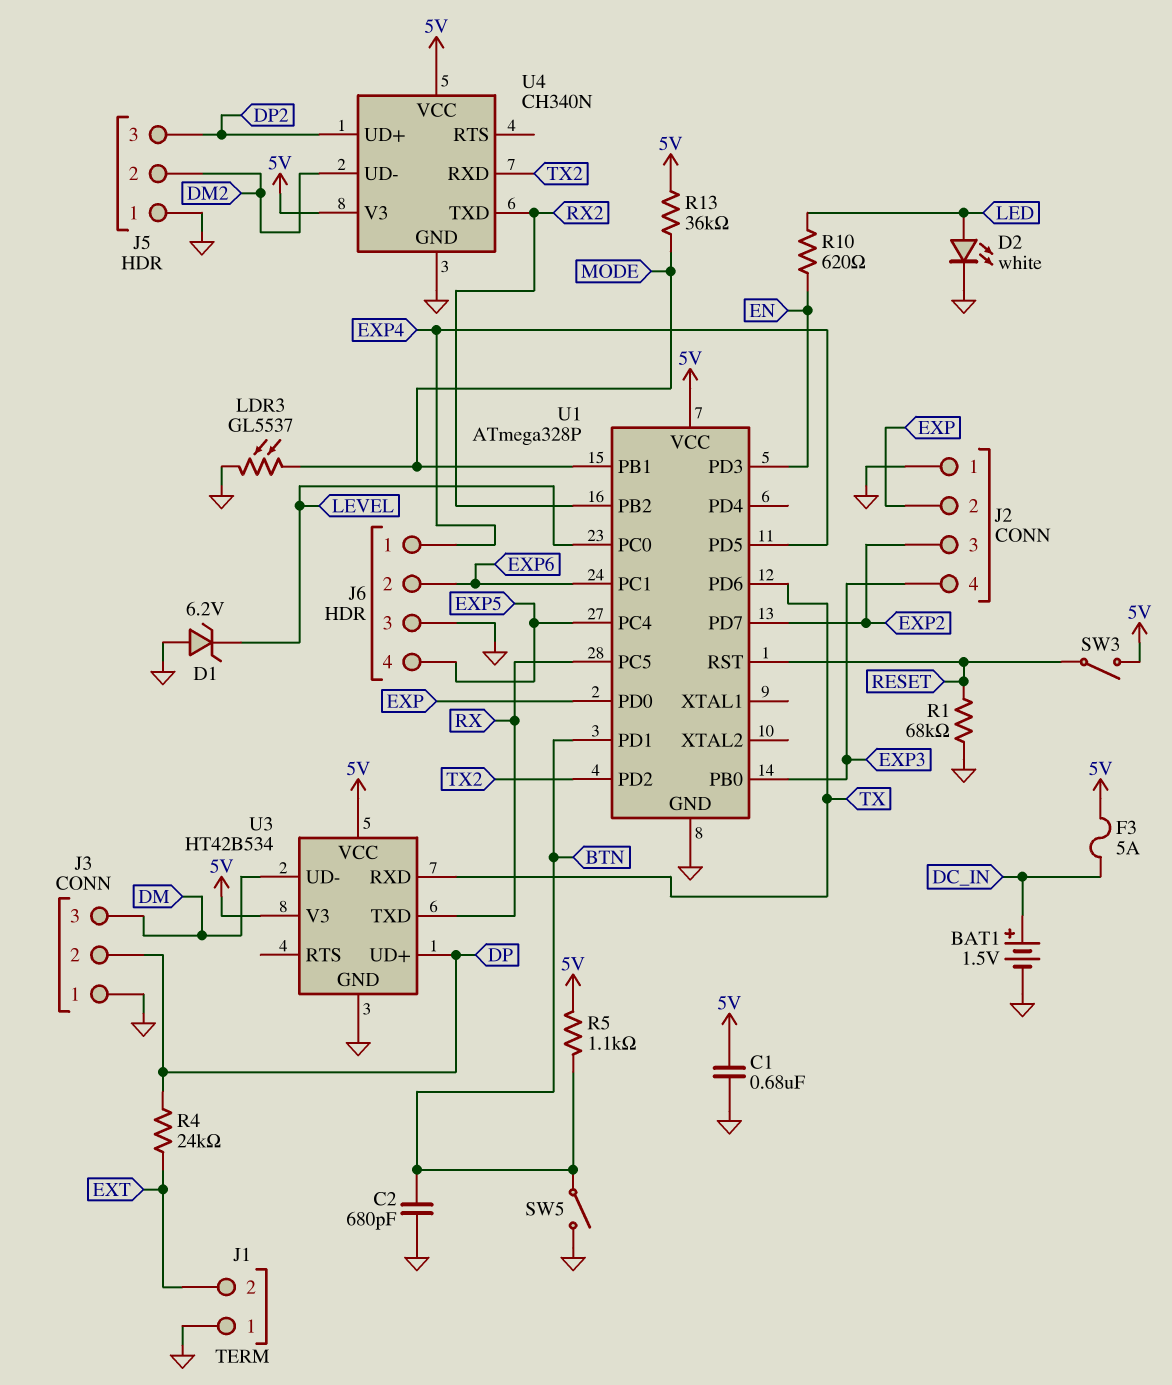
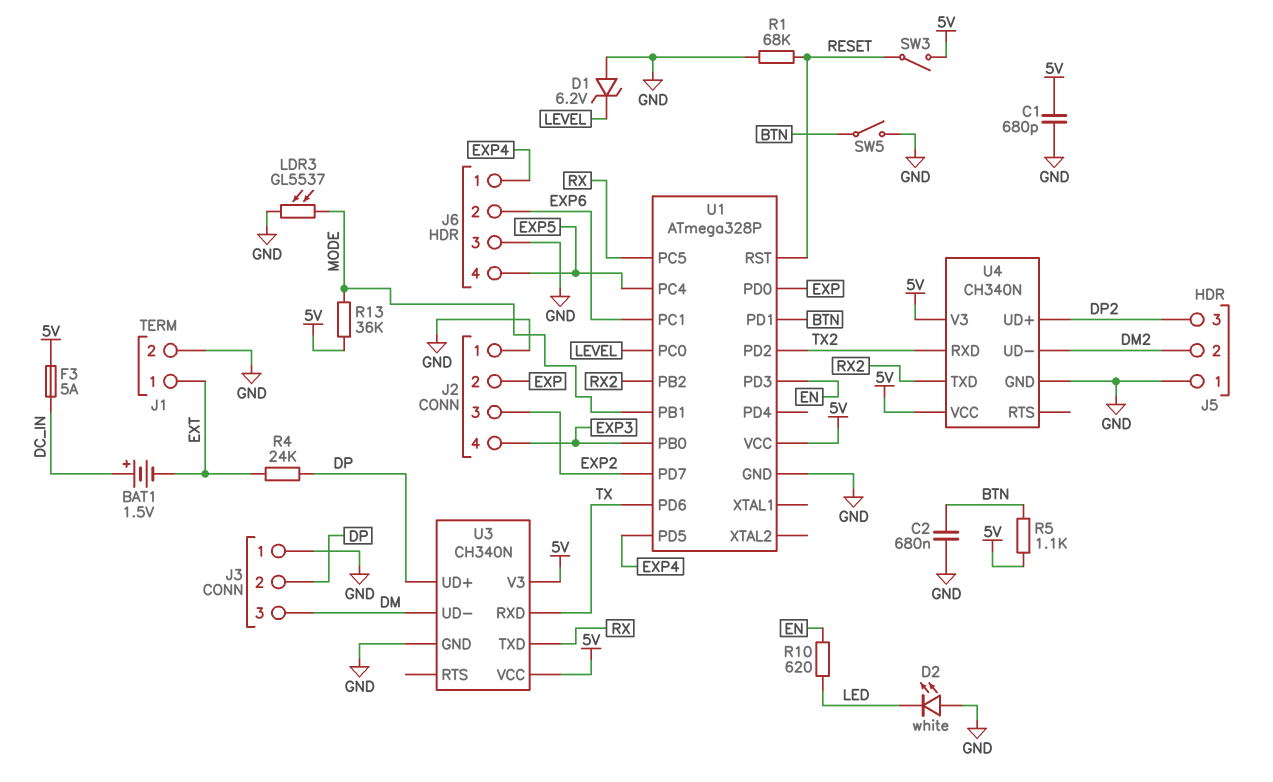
BAT1: 1.5V (plus DC_IN, minus GND) -> 1.5V (plus DC_IN, minus EXT)
C1: 680nF (5V, GND) -> 680pF (5V, GND)
C2: 680pF (BTN, GND) -> 680nF (BTN, GND)
D2: LED white (A LED, K GND) -> LED white (A GND, K LED)
J1 pin 1: GND -> EXT
J1 pin 2: EXT -> GND
U3: HT42B534 -> CH340N

